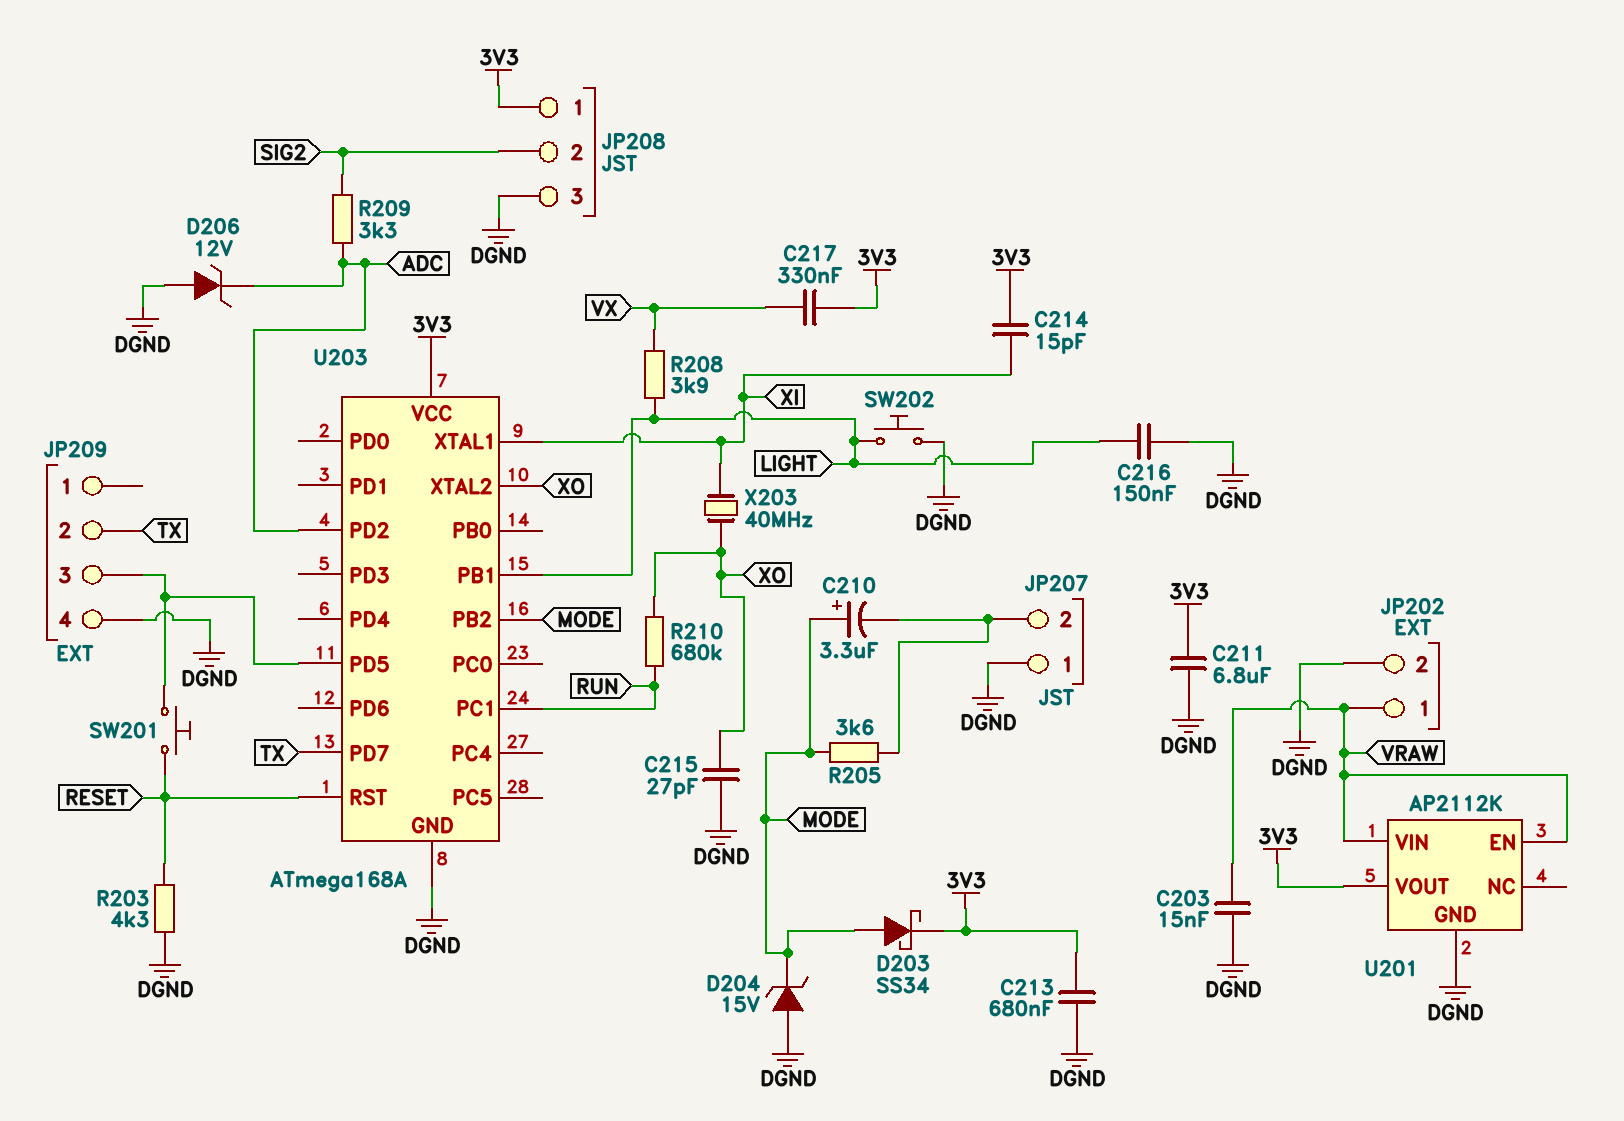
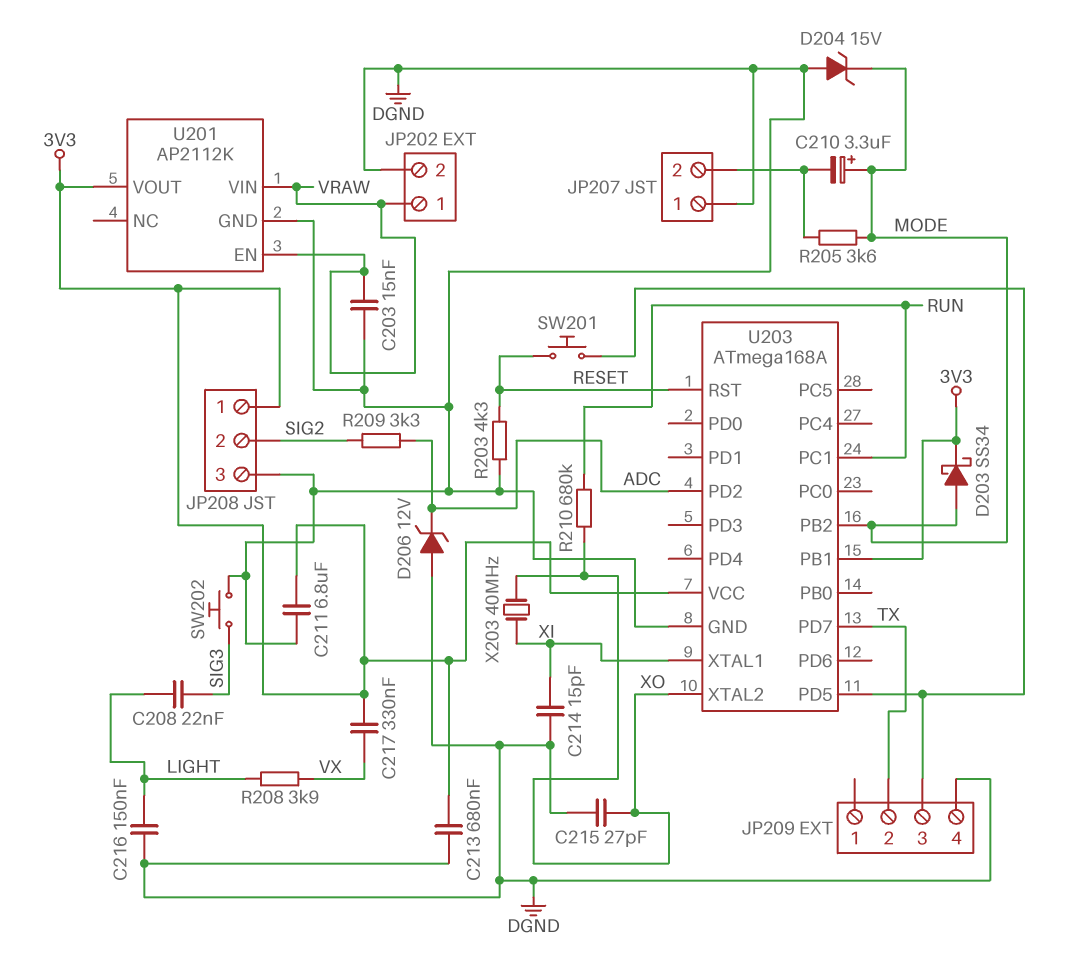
C208: none -> 22nF (LIGHT, SIG3)
C214: 15pF (3V3, XI) -> 15pF (DGND, XI)
SW202: button (DGND, LIGHT) -> button (DGND, SIG3)
U203 pin PB1: LIGHT -> 3V3

